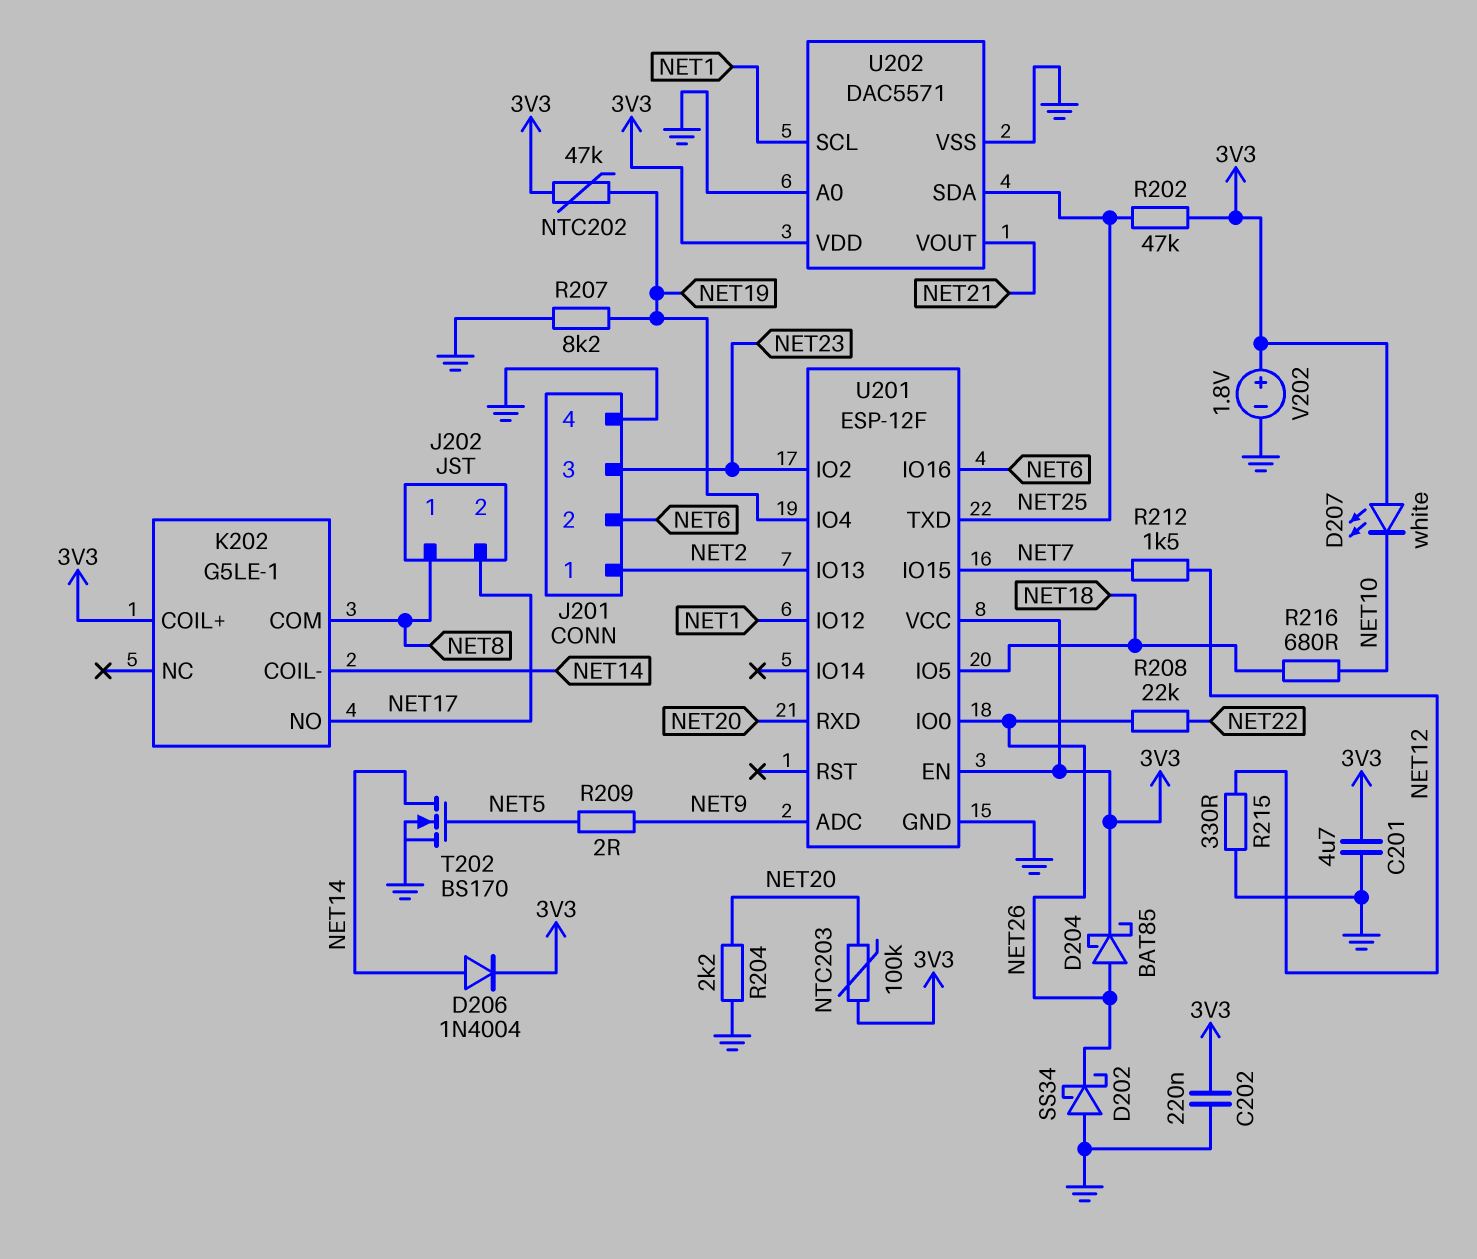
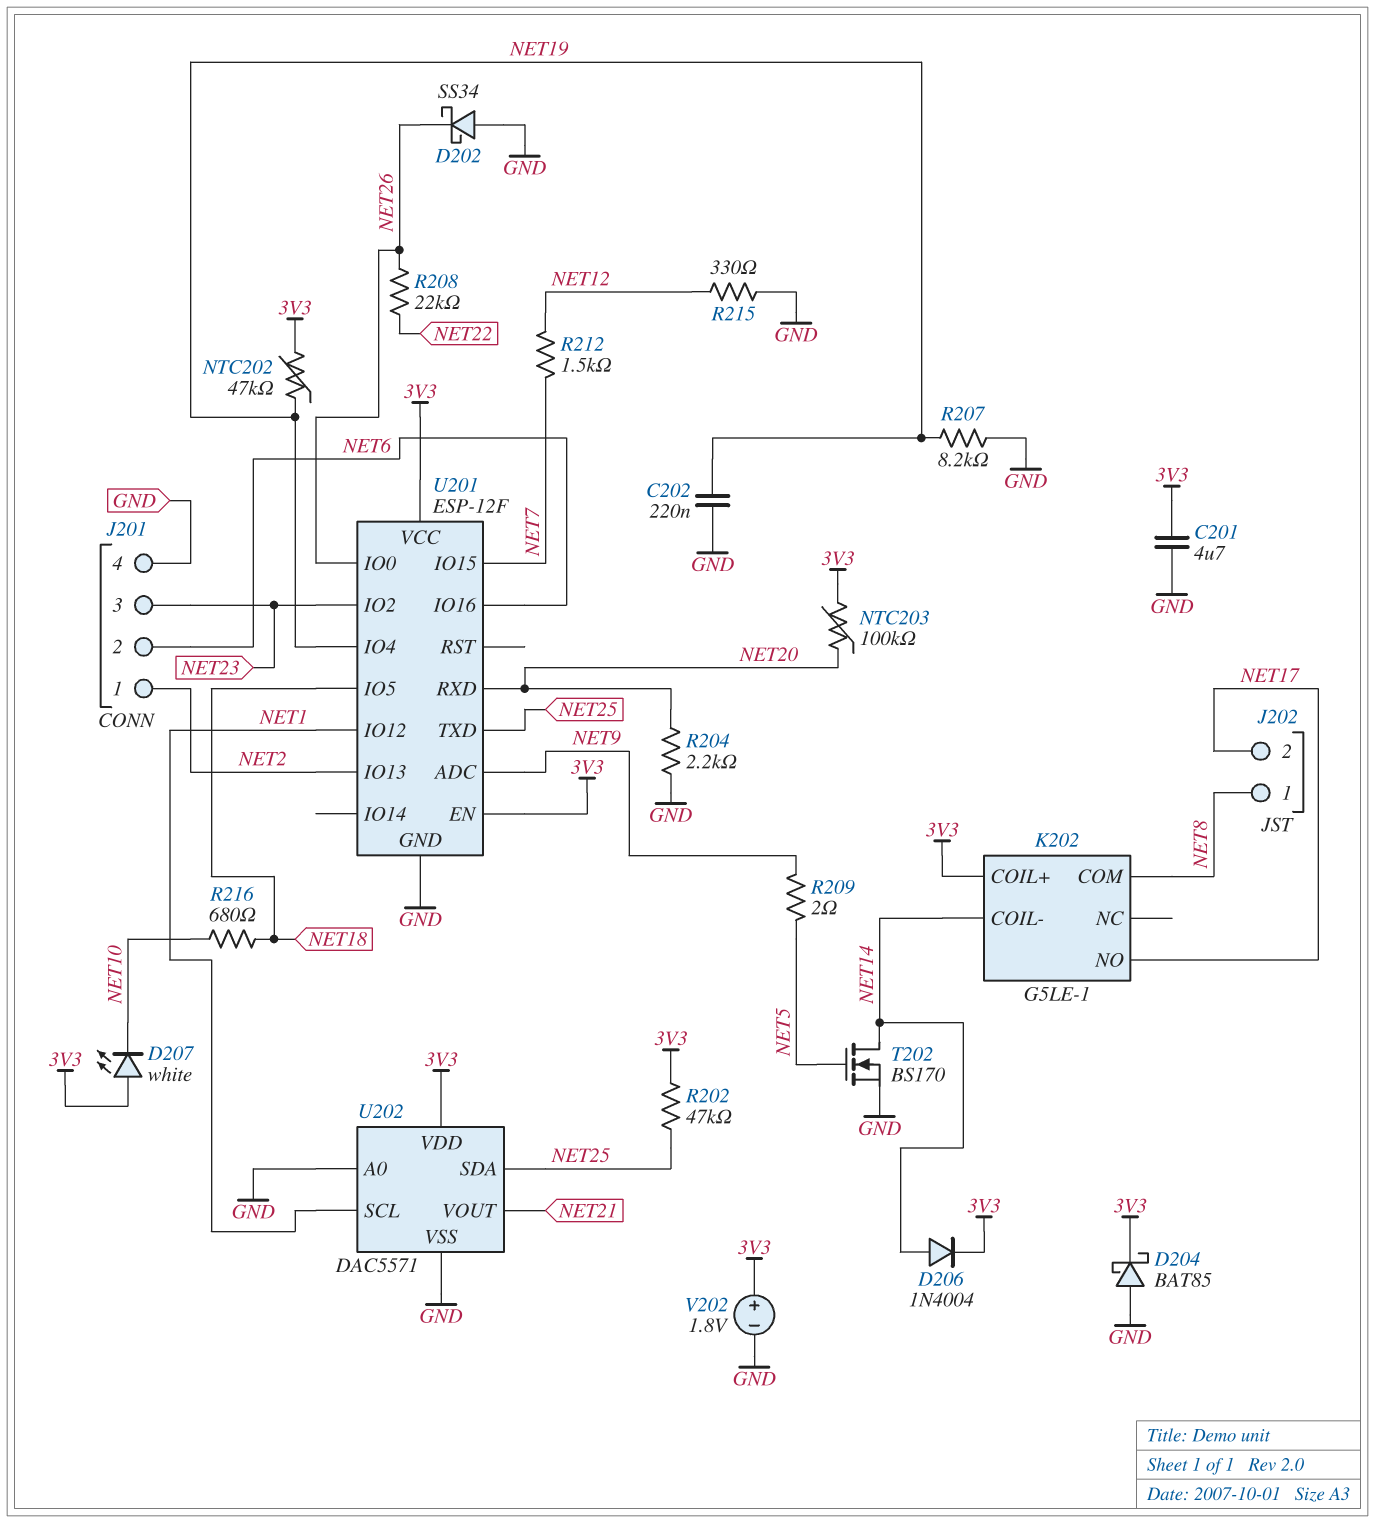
C202: 220nF (3V3, GND) -> 220nF (GND, NET19)
D204: schottky BAT85 (A NET26, K 3V3) -> schottky BAT85 (A GND, K 3V3)

